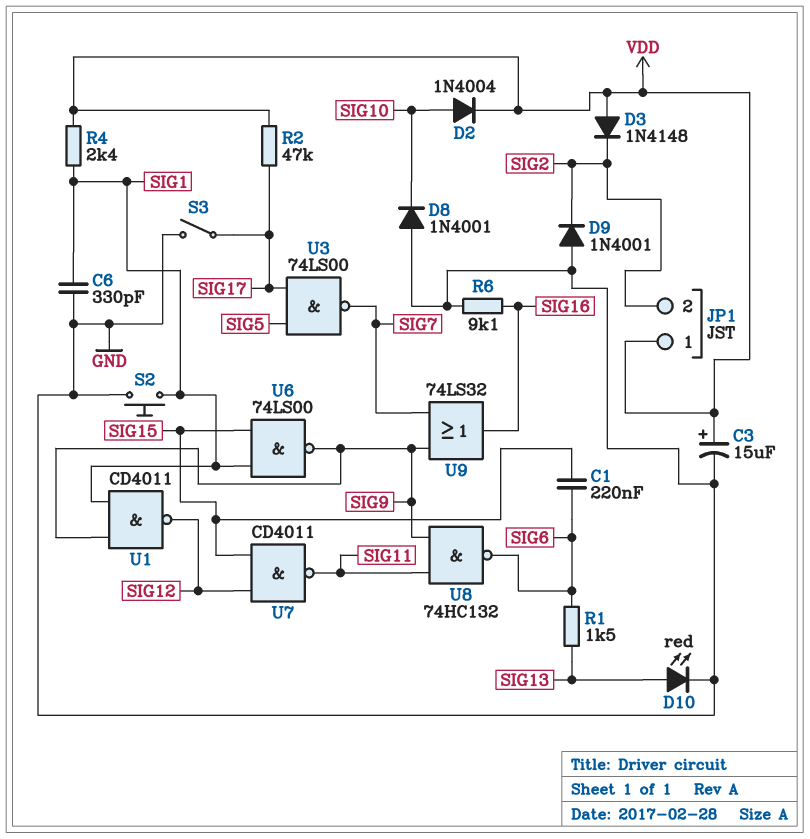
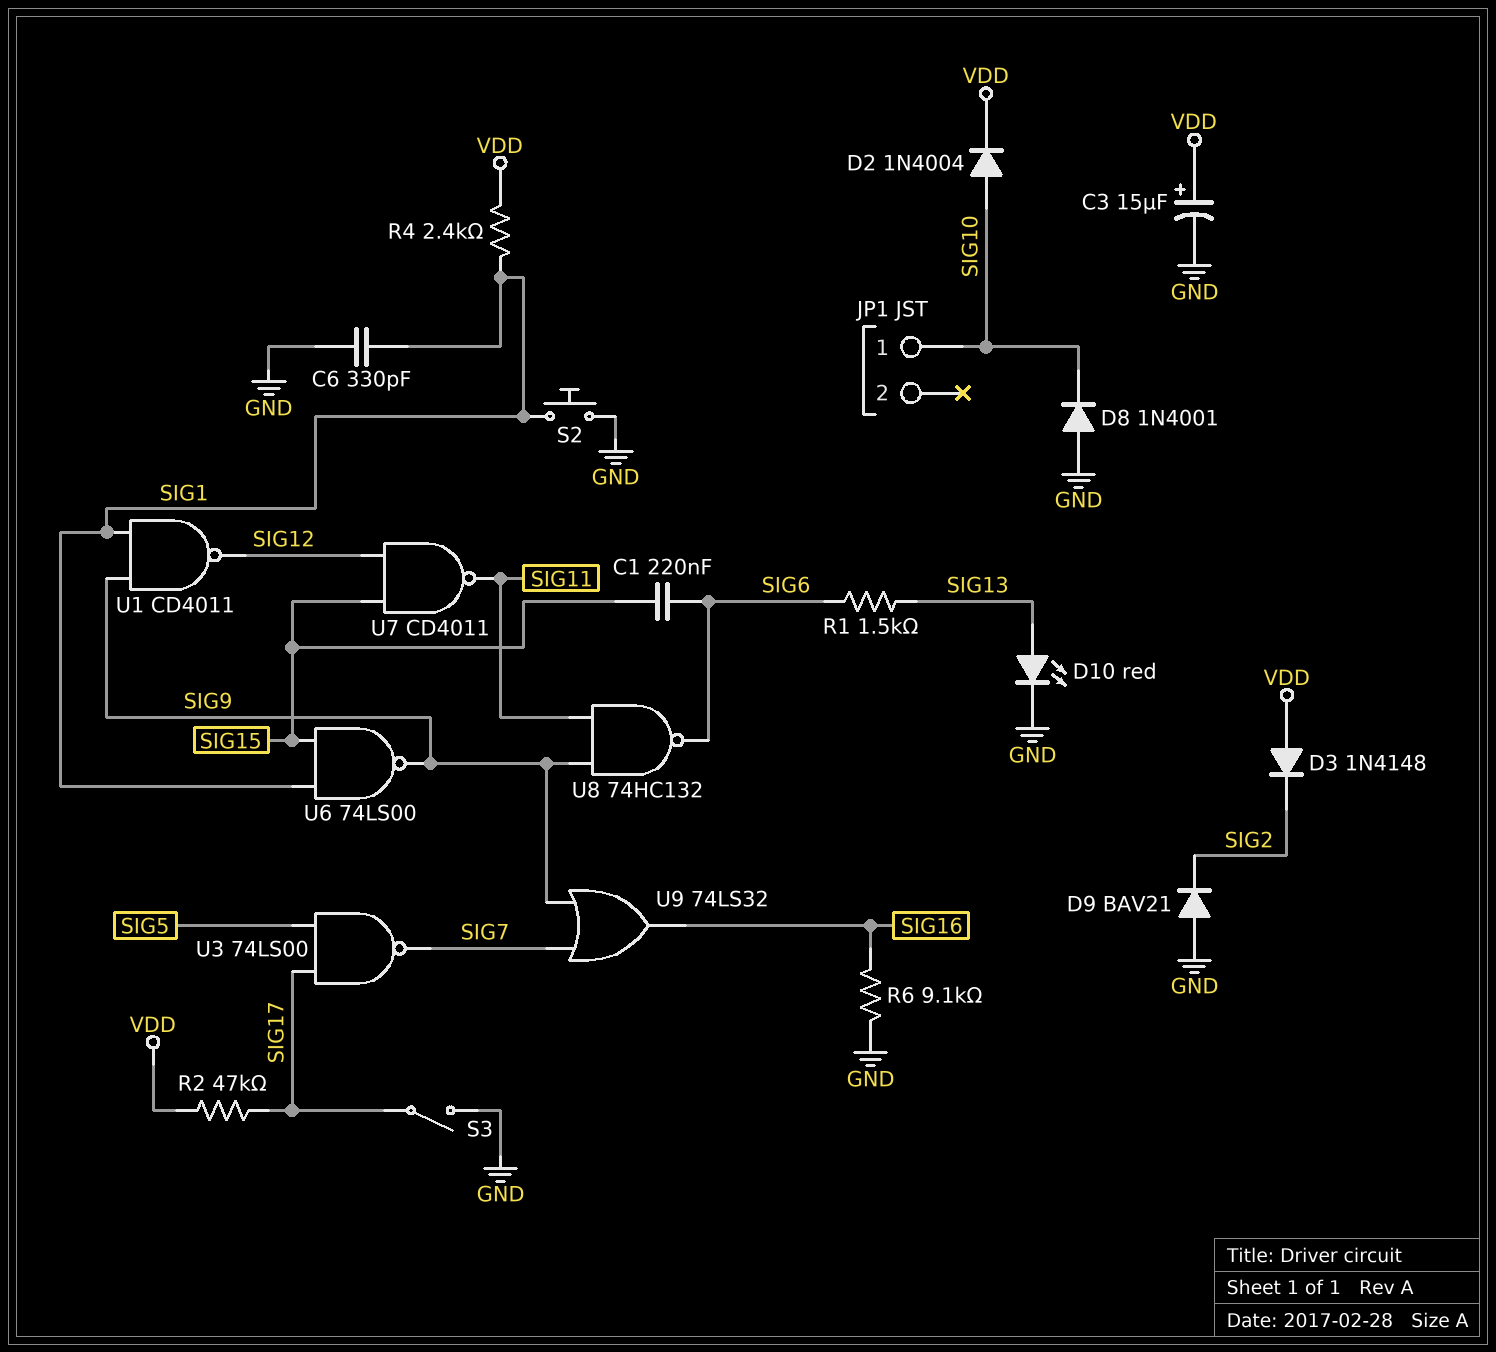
D9: diode 1N4001 (A GND, K SIG2) -> diode BAV21 (A GND, K SIG2)
JP1 pin 1: VDD -> SIG10
JP1 pin 2: SIG2 -> none

